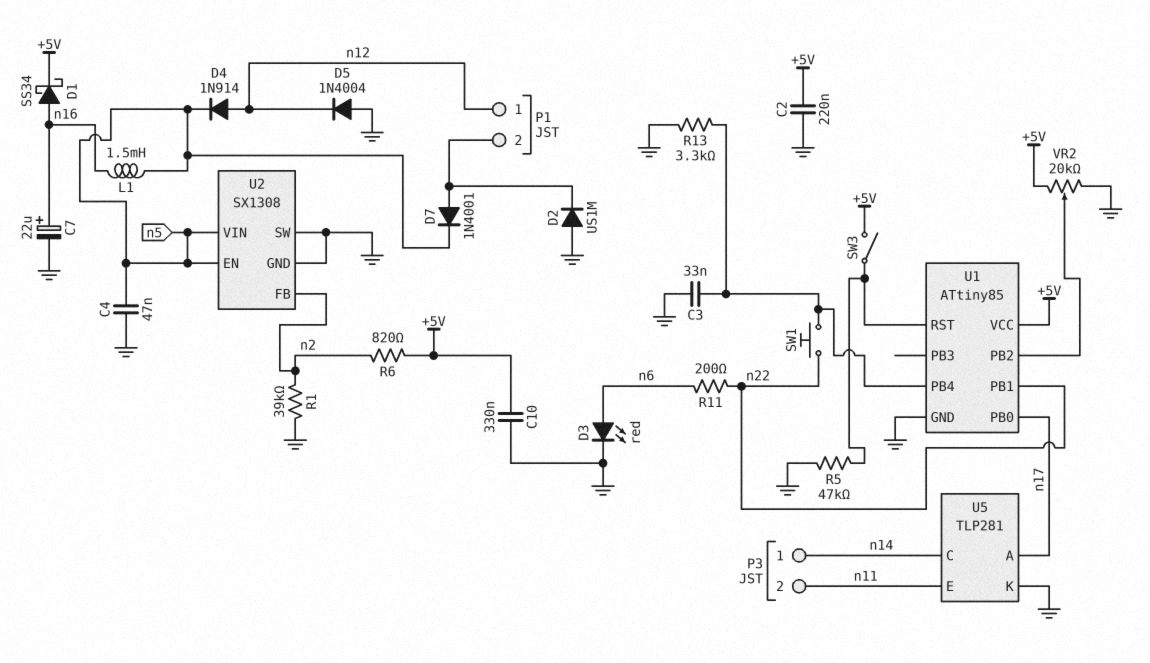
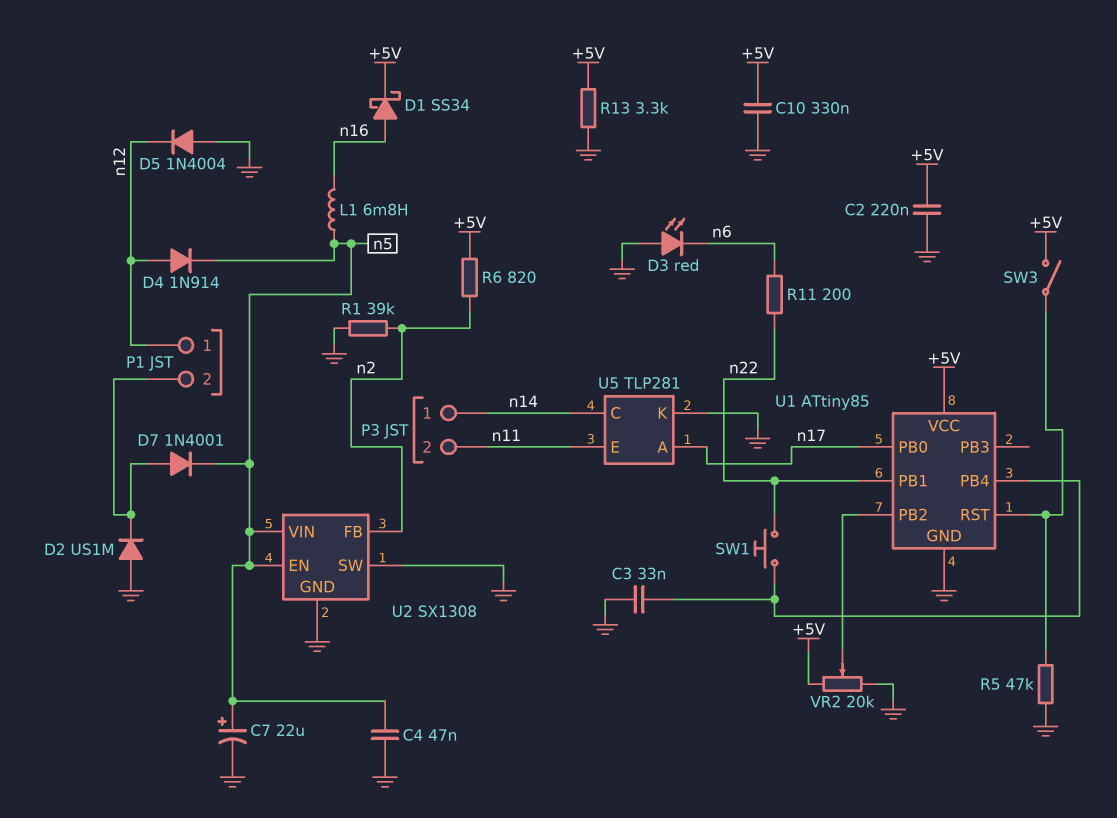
C7: 22uF (plus n16, minus GND) -> 22uF (plus n5, minus GND)
D3: LED red (A n6, K GND) -> LED red (A GND, K n6)
L1: 1.5mH (n5, n16) -> 6.8mH (n5, n16)
R13: 3.3k (GND, U1/PB4) -> 3.3k (+5V, GND)

